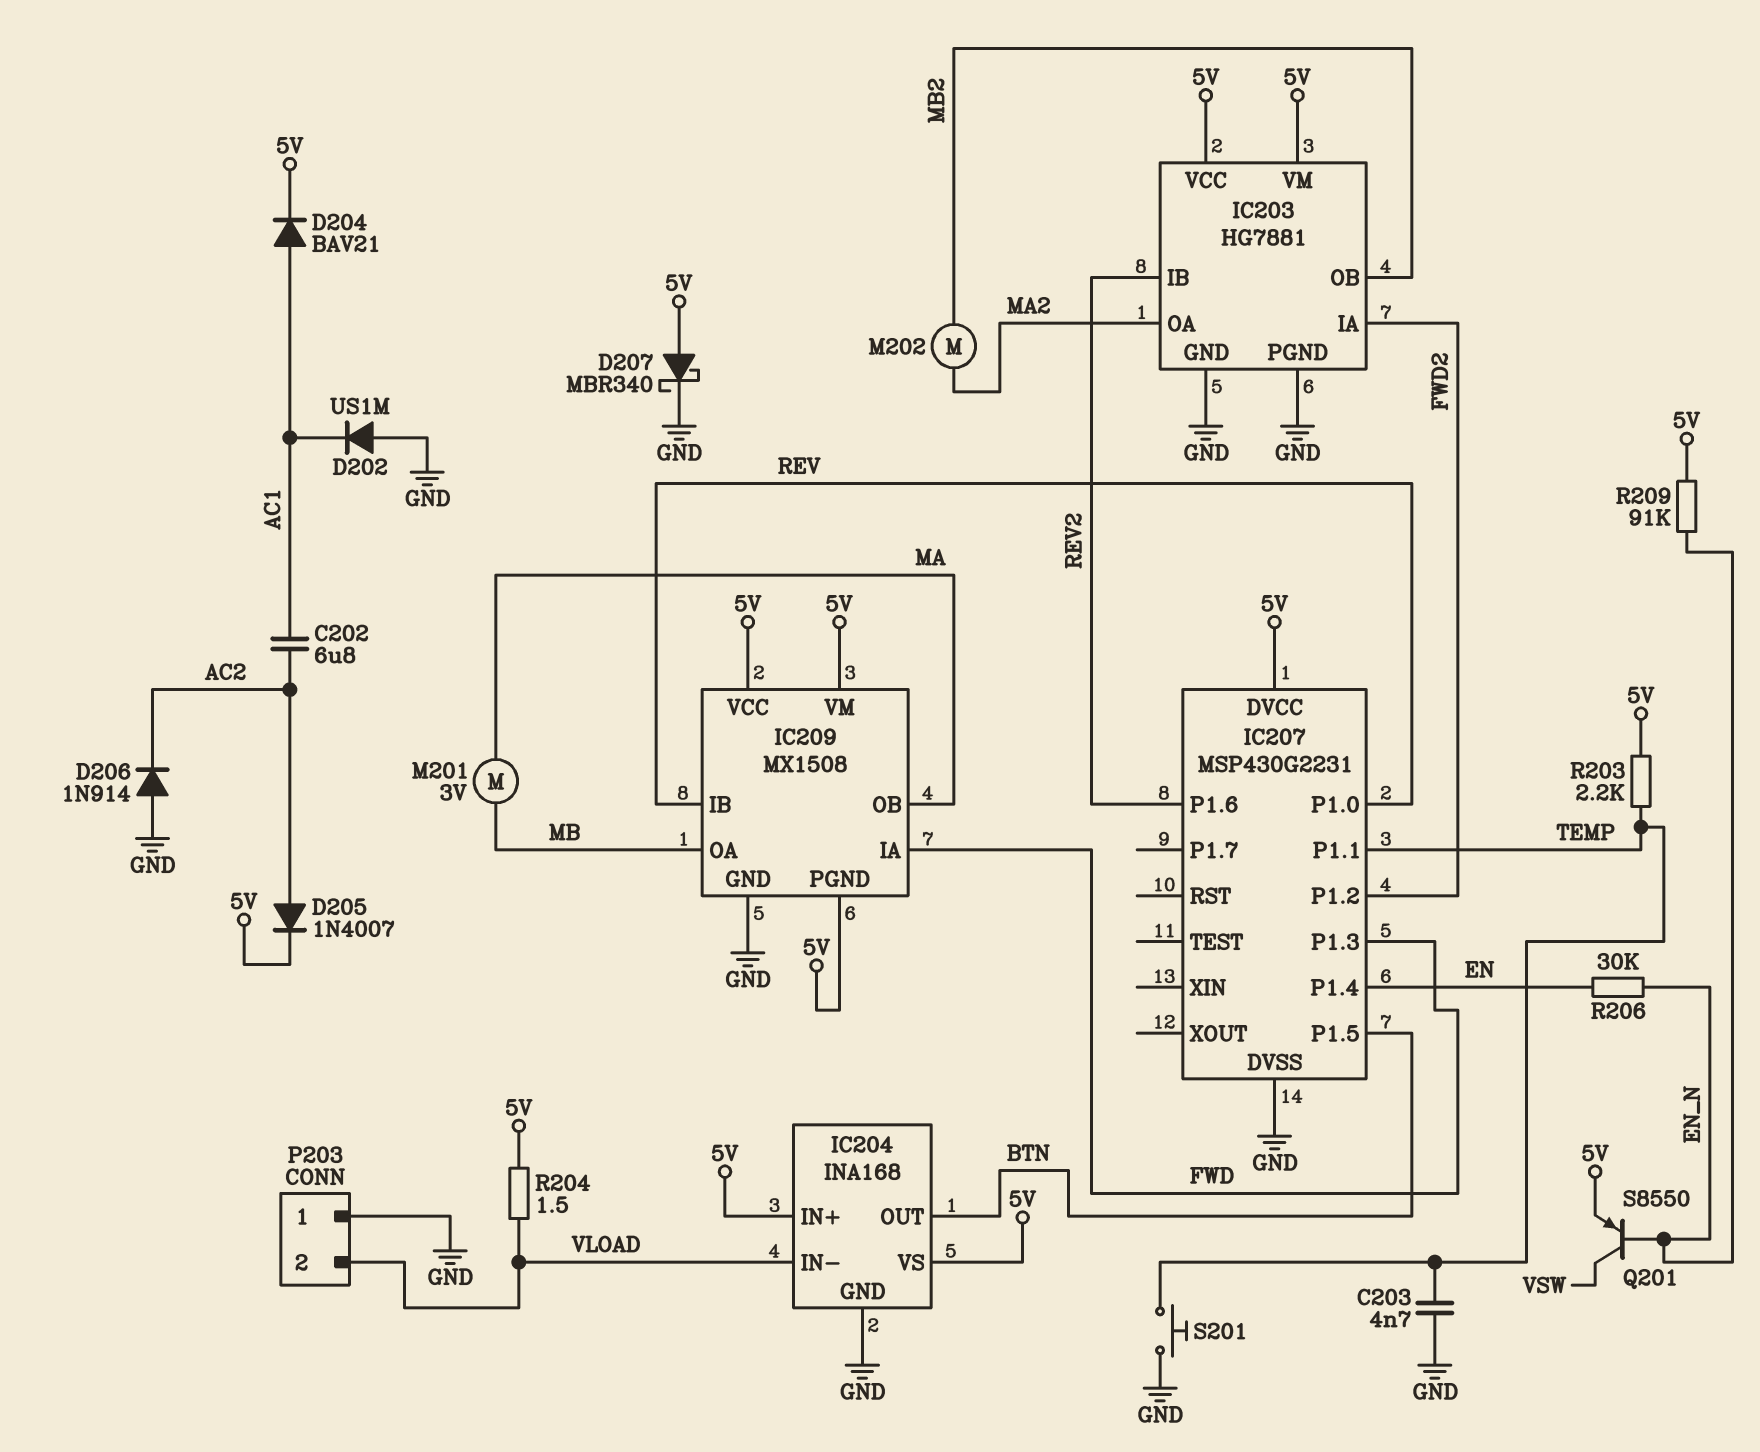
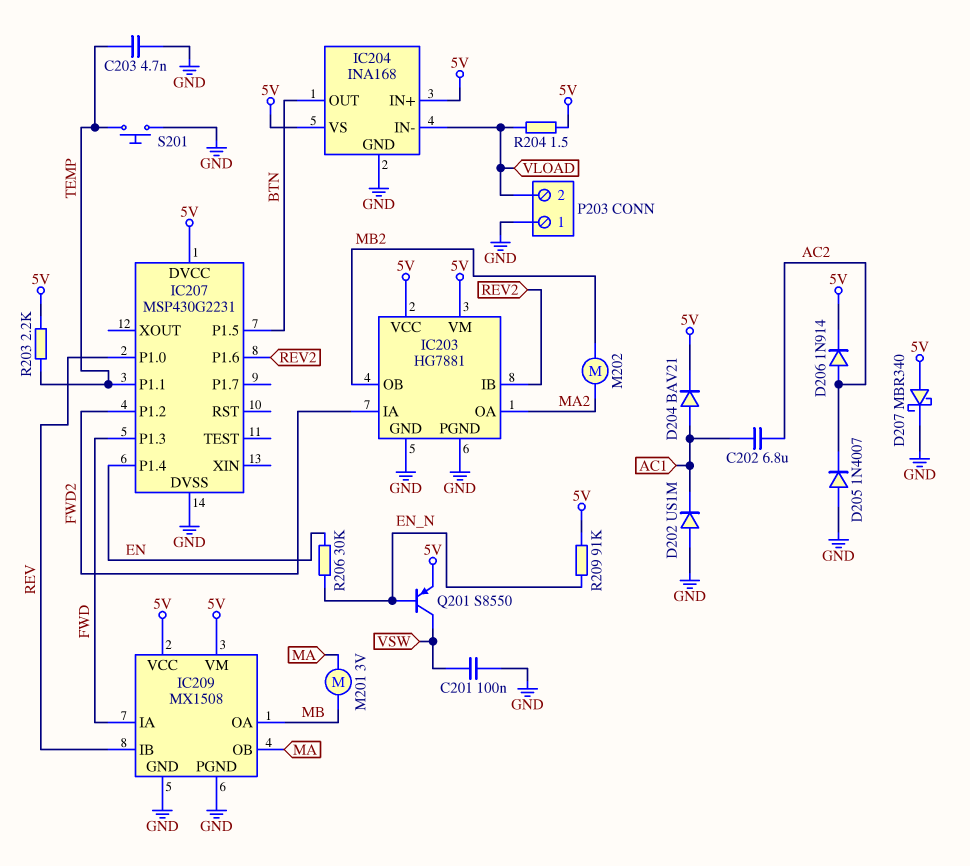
C201: none -> 100nF (GND, VSW)
D205: diode 1N4007 (A AC2, K 5V) -> diode 1N4007 (A GND, K AC2)
D206: diode 1N914 (A GND, K AC2) -> diode 1N914 (A AC2, K 5V)
IC209 pin PGND: 5V -> GND

